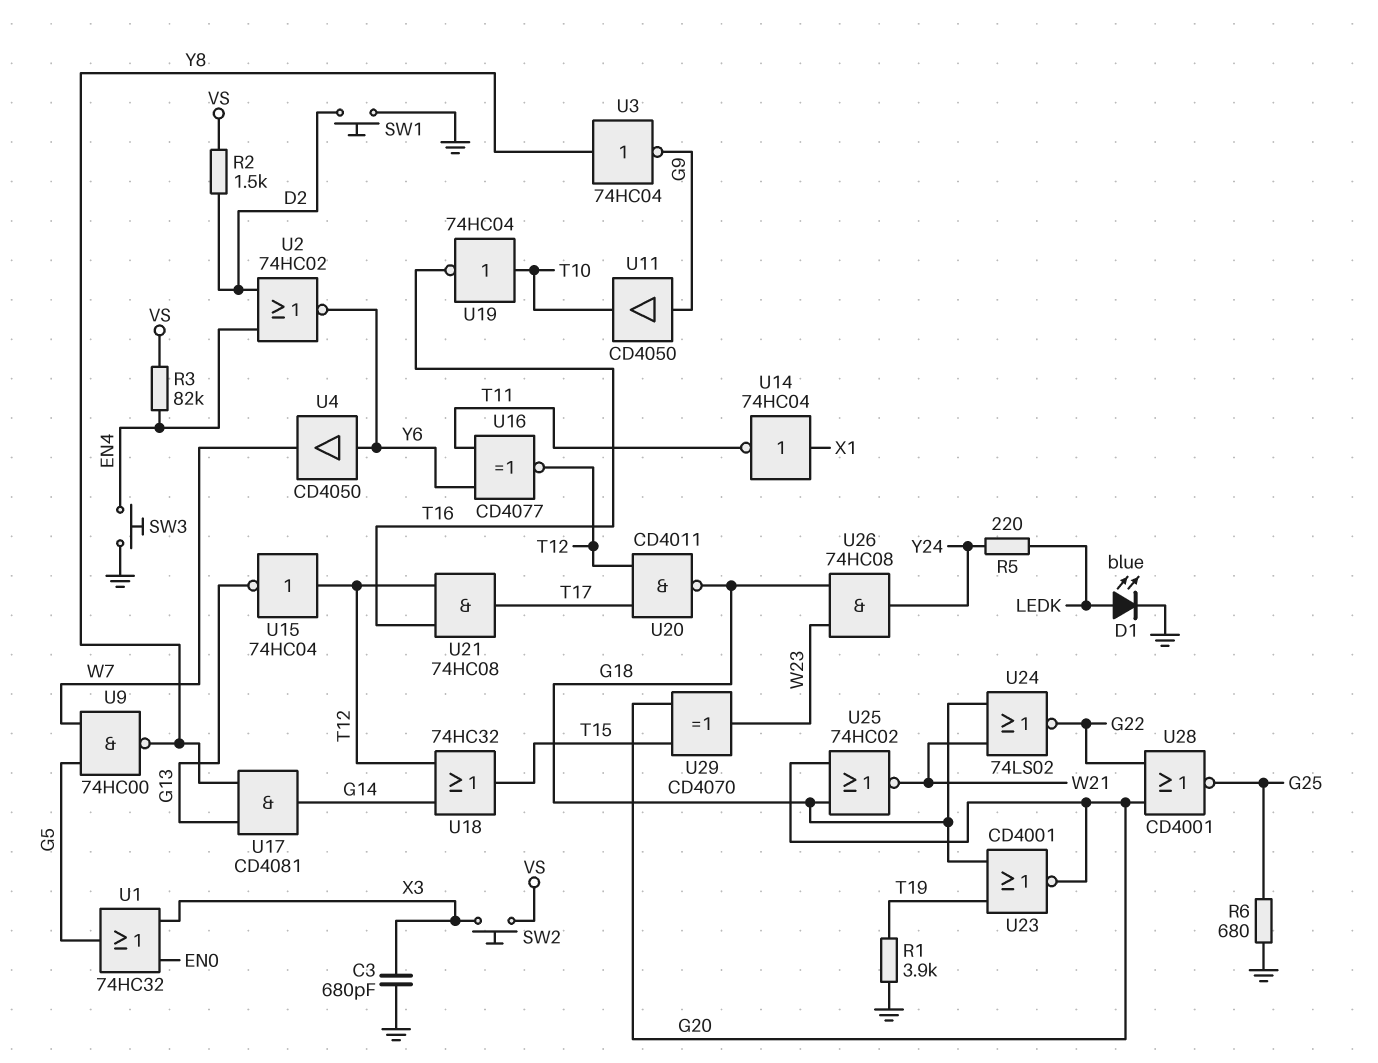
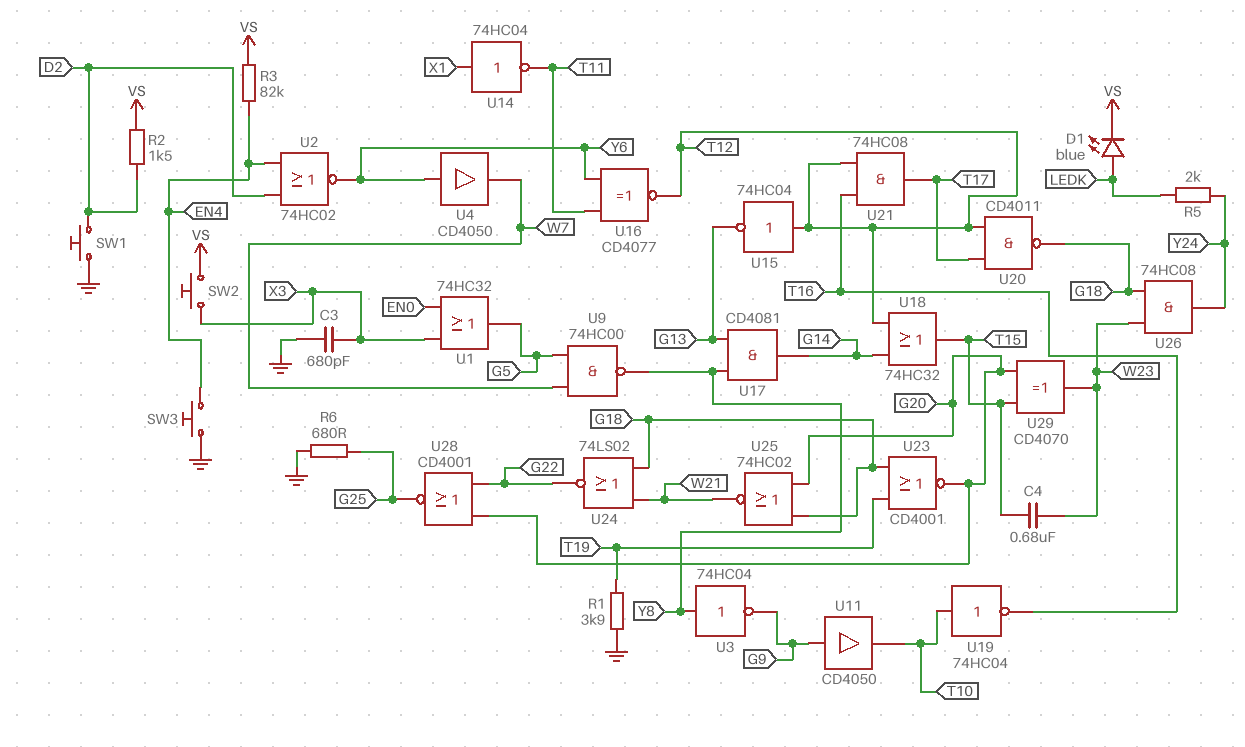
C4: none -> 680nF (T15, W23)
D1: LED blue (A LEDK, K GND) -> LED blue (A LEDK, K VS)
R5: 220 (LEDK, Y24) -> 2k (LEDK, Y24)

